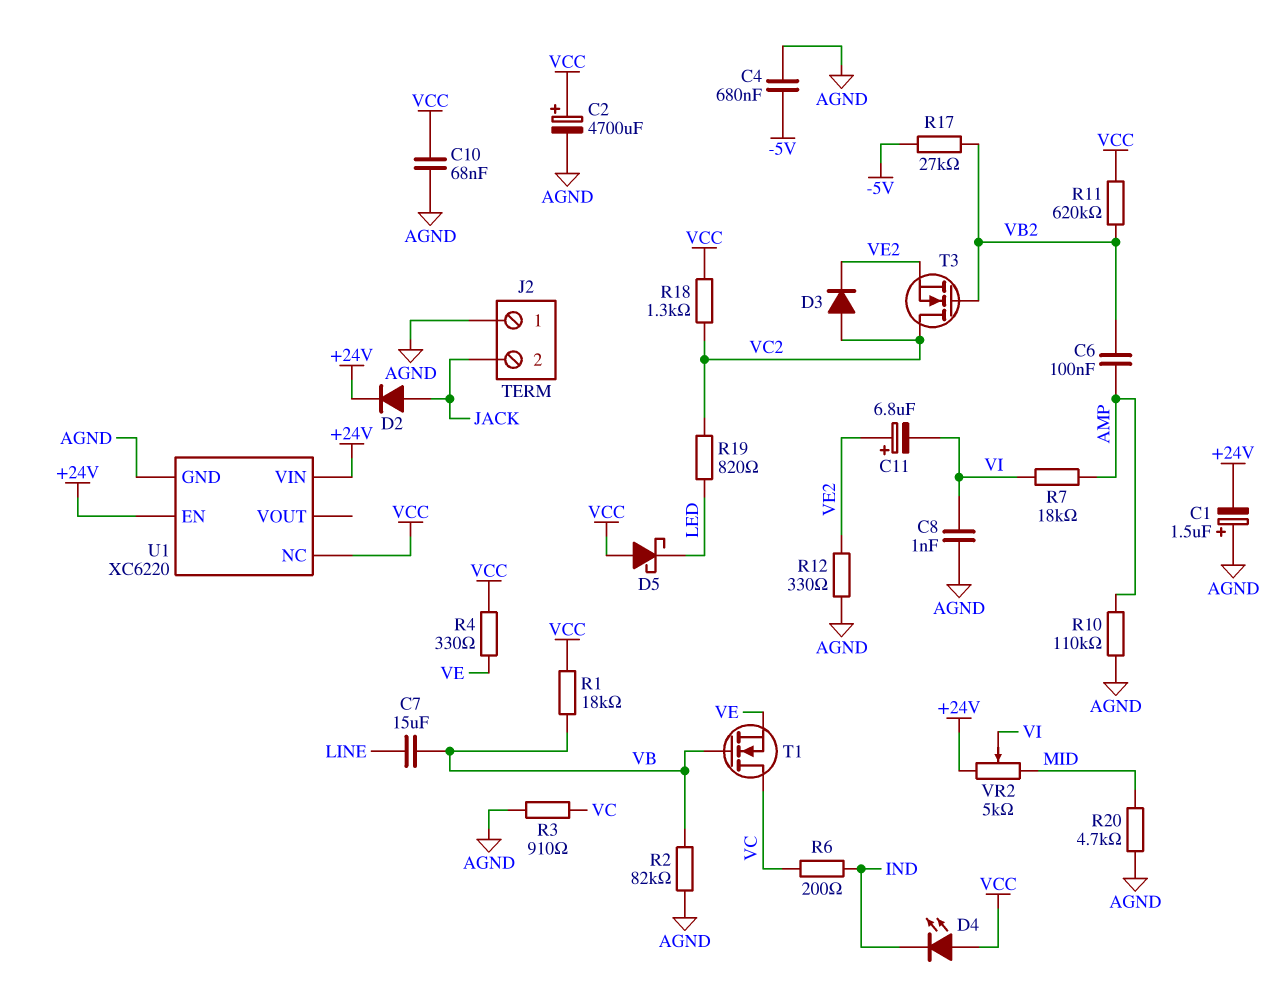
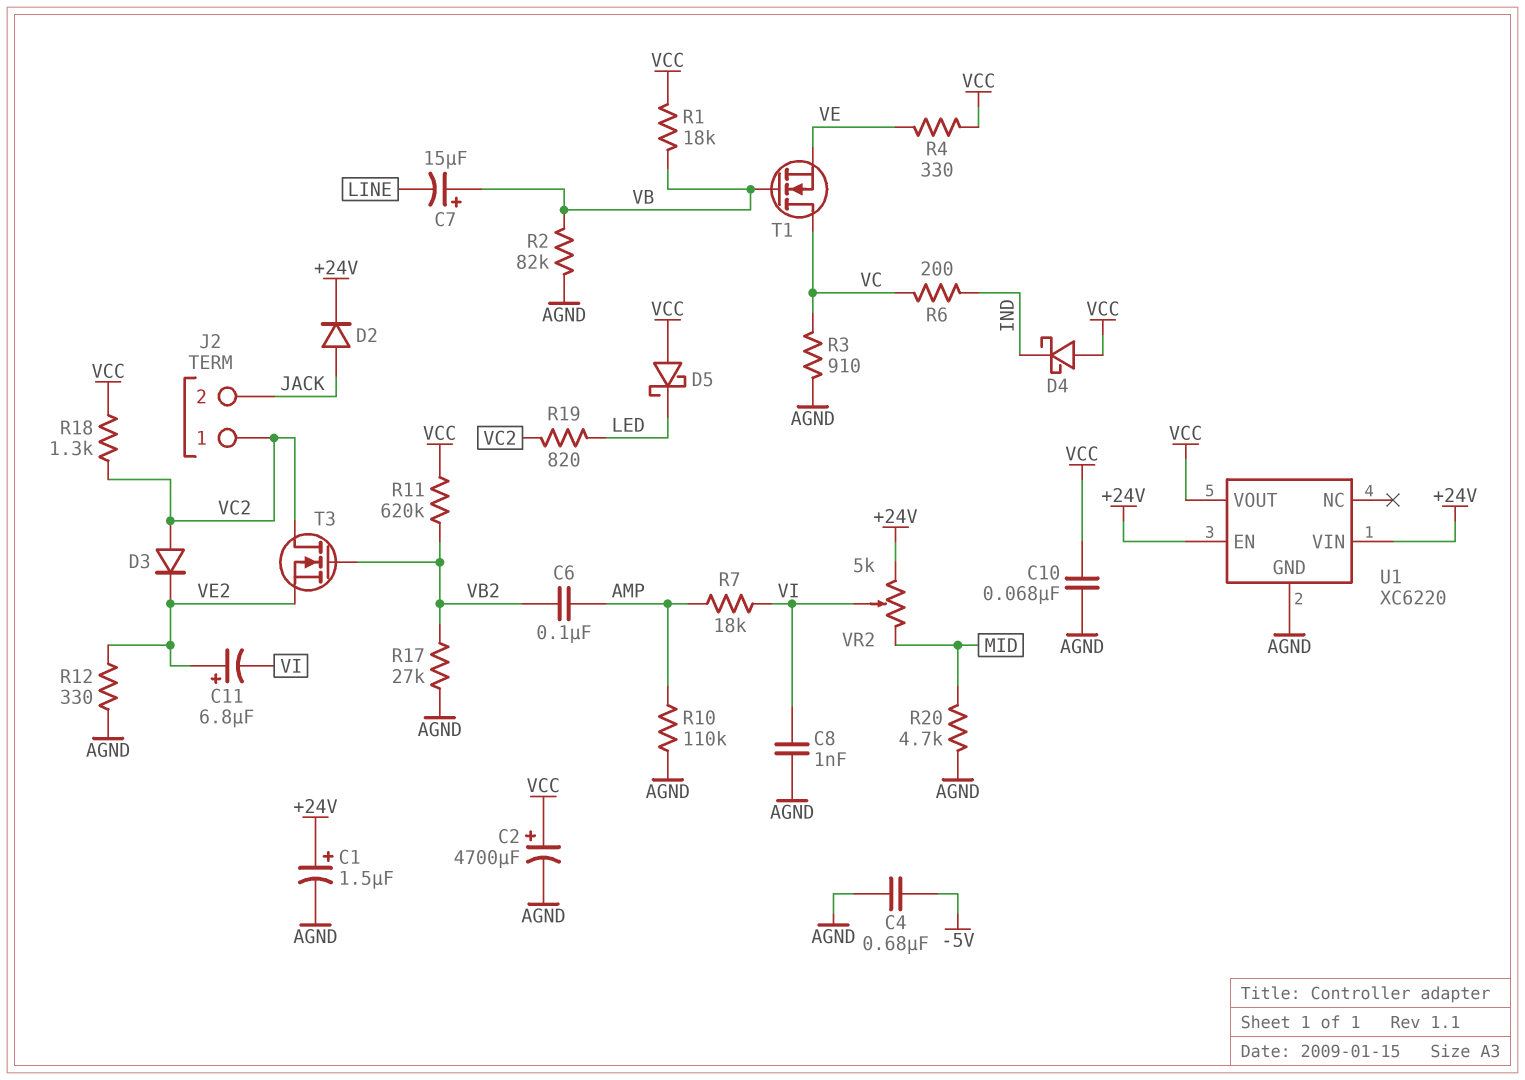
C1: 1.5uF (plus AGND, minus +24V) -> 1.5uF (plus +24V, minus AGND)
C7: 15uF (LINE, VB) -> 15uF (plus VB, minus LINE)
D4: LED (A VCC, K IND) -> schottky (A VCC, K IND)
J2 pin 1: AGND -> VC2
R17: 27k (-5V, VB2) -> 27k (AGND, VB2)
U1 pin NC: VCC -> none
U1 pin VOUT: none -> VCC

